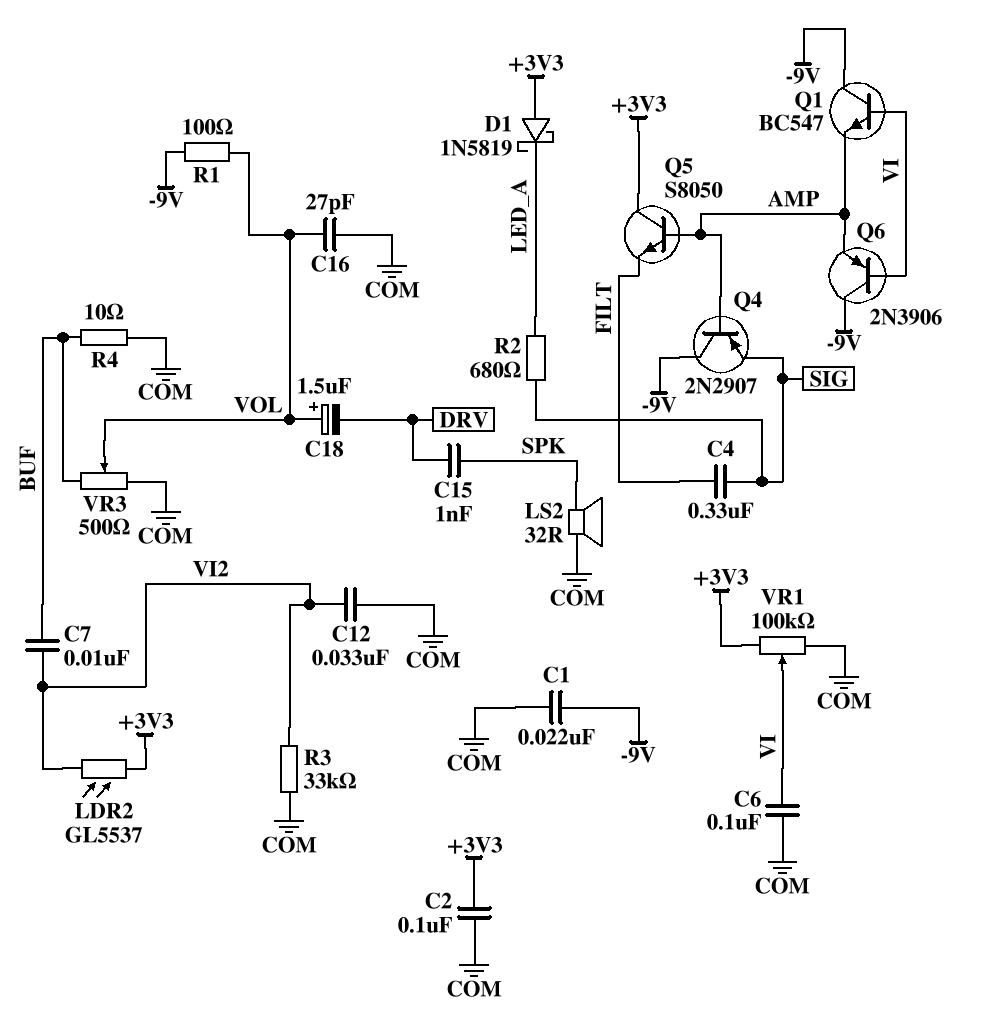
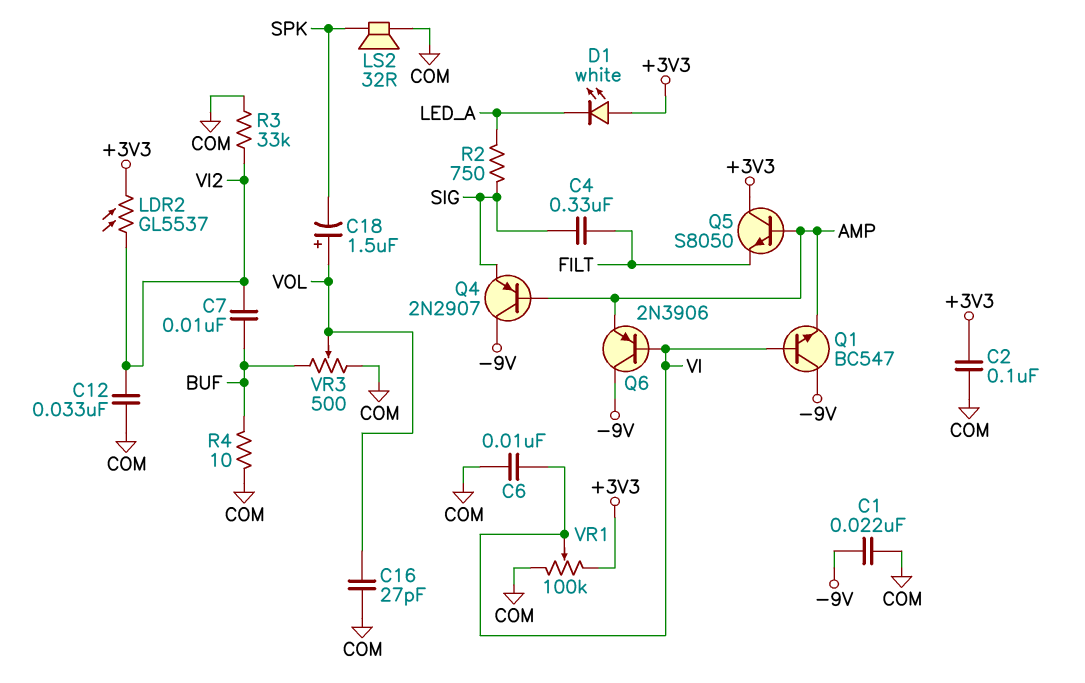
C6: 100nF (COM, VI) -> 10nF (COM, VI)
C15: 1nF (DRV, SPK) -> none
C18: 1.5uF (plus VOL, minus DRV) -> 1.5uF (plus VOL, minus SPK)
D1: schottky 1N5819 (A +3V3, K LED_A) -> LED white (A +3V3, K LED_A)
R1: 100 (-9V, VOL) -> none
R2: 680 (LED_A, SIG) -> 750 (LED_A, SIG)

